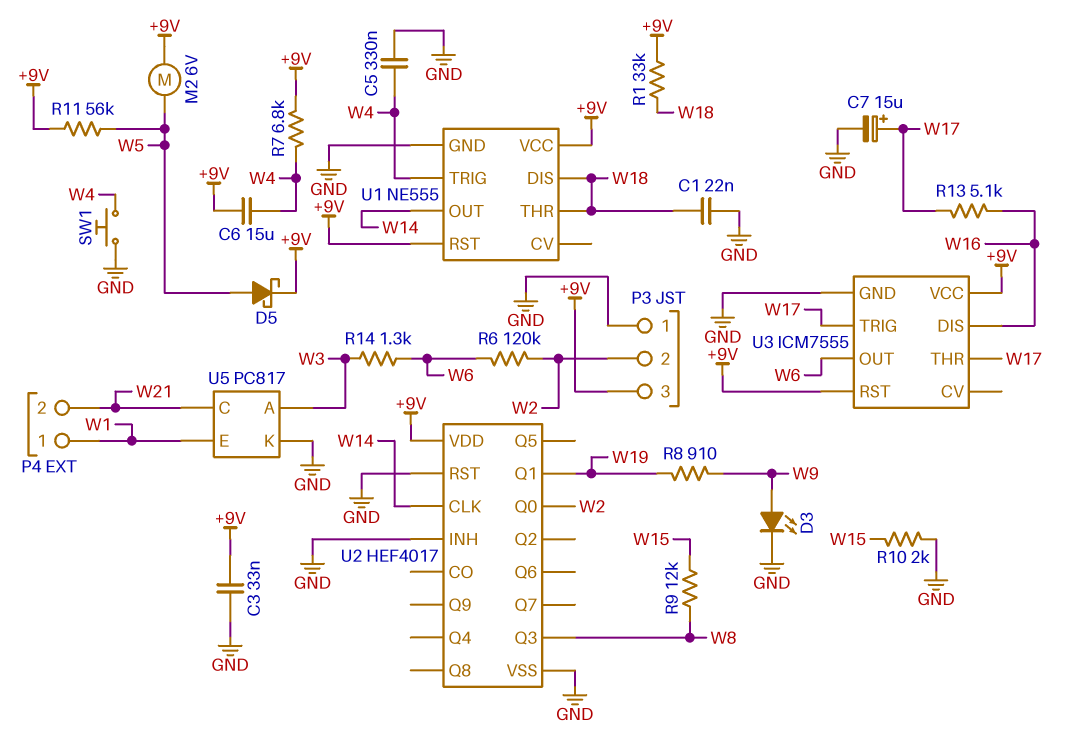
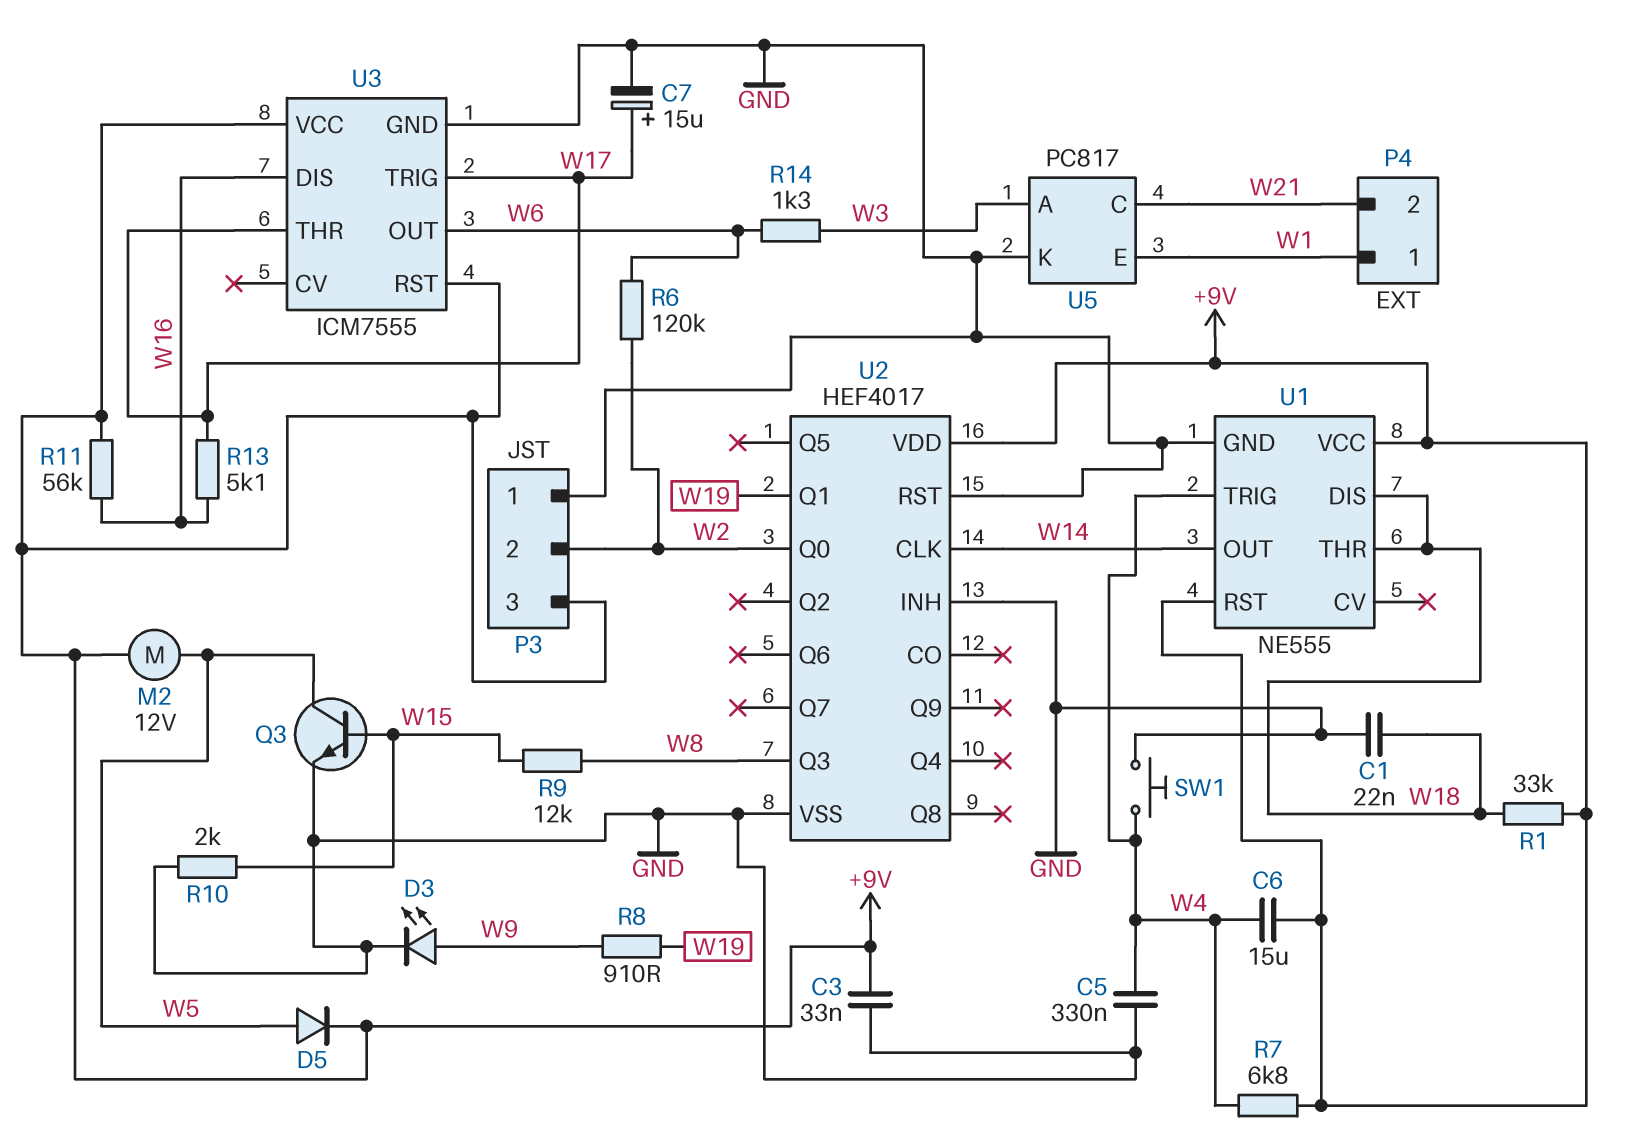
D5: schottky (A W5, K +9V) -> diode (A W5, K +9V)
M2: motor 6V (+9V, W5) -> motor 12V (+9V, W5)
Q3: none -> NPN (B W15, C W5, E GND)
R11: 56k (+9V, W5) -> 56k (+9V, W16)

